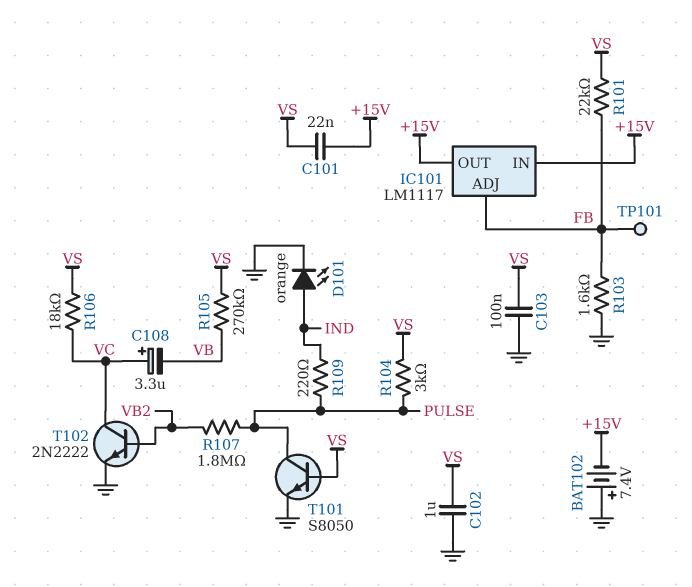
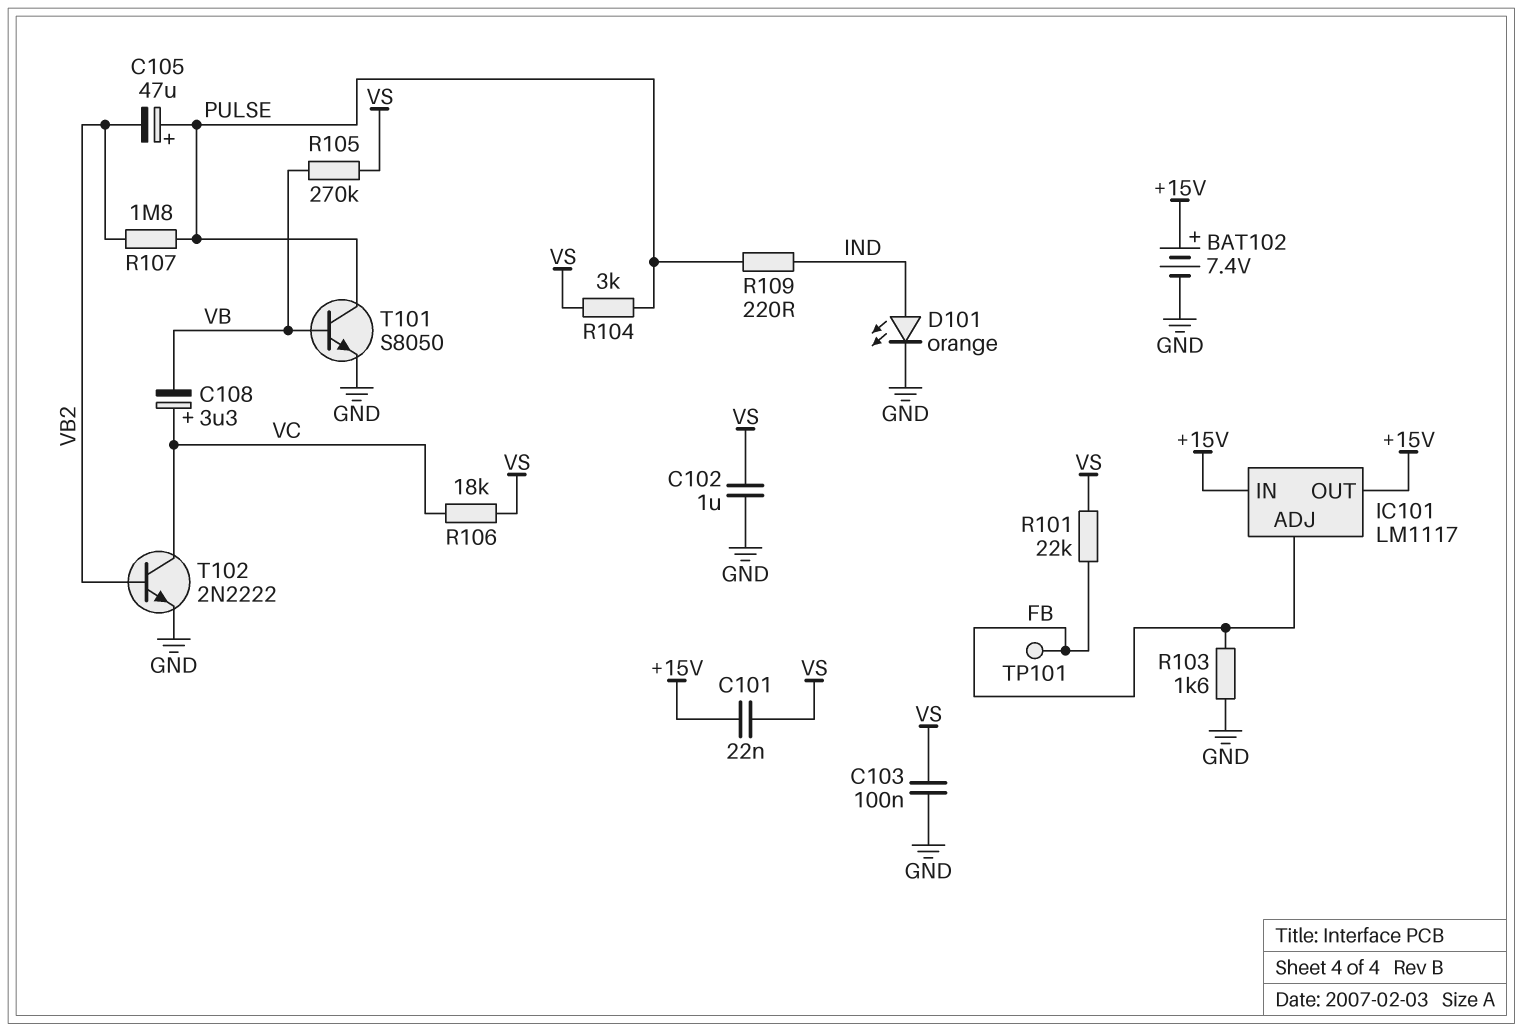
BAT102: 7.4V (plus GND, minus +15V) -> 7.4V (plus +15V, minus GND)
C105: none -> 47uF (plus PULSE, minus VB2)
T101: NPN S8050 (B VS, C PULSE, E GND) -> NPN S8050 (B VB, C PULSE, E GND)

